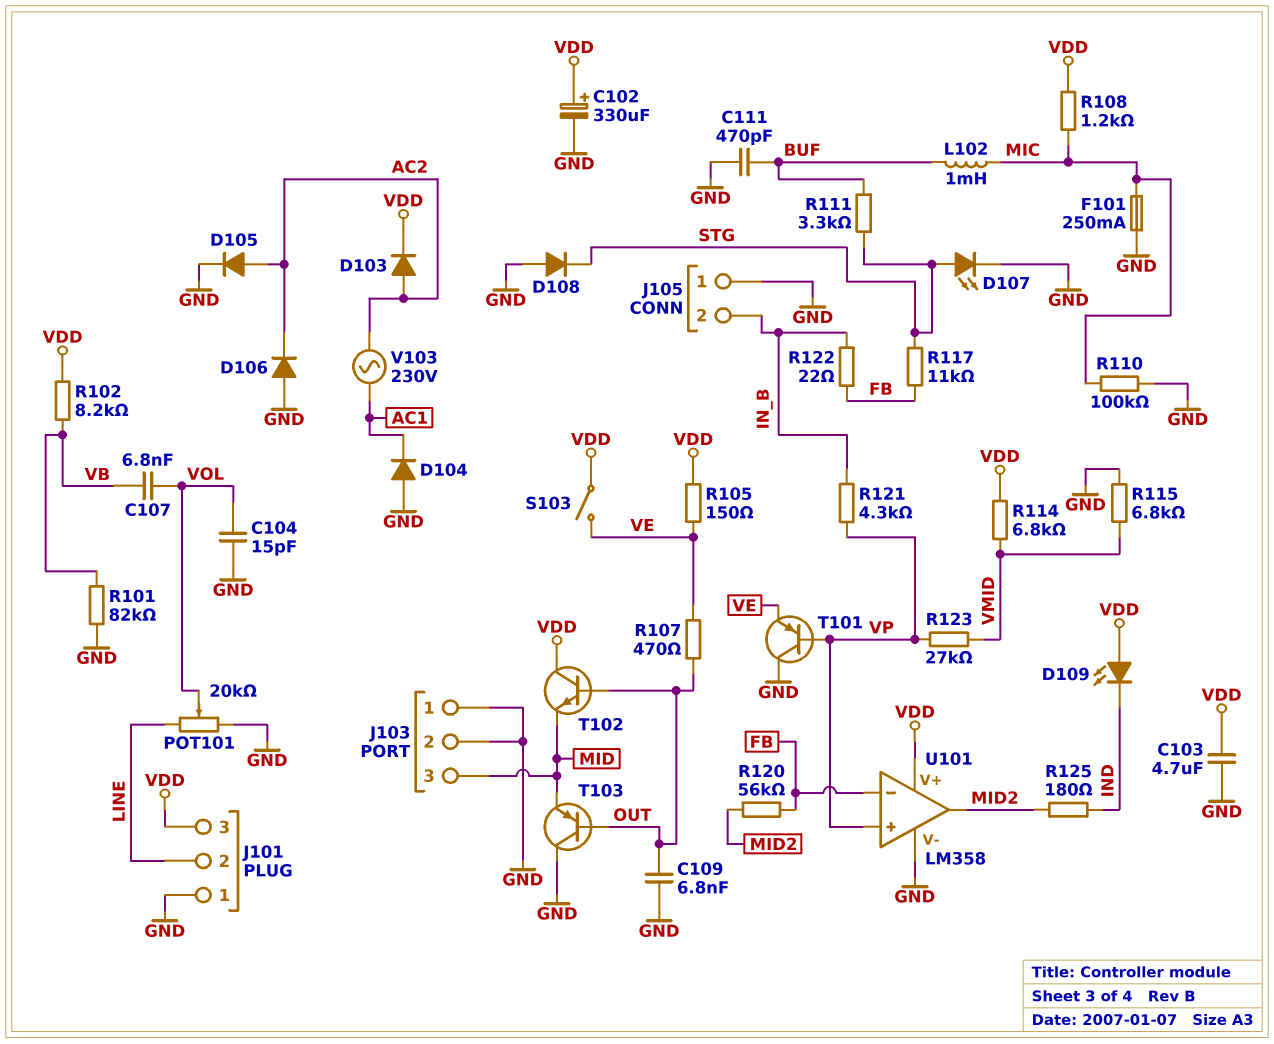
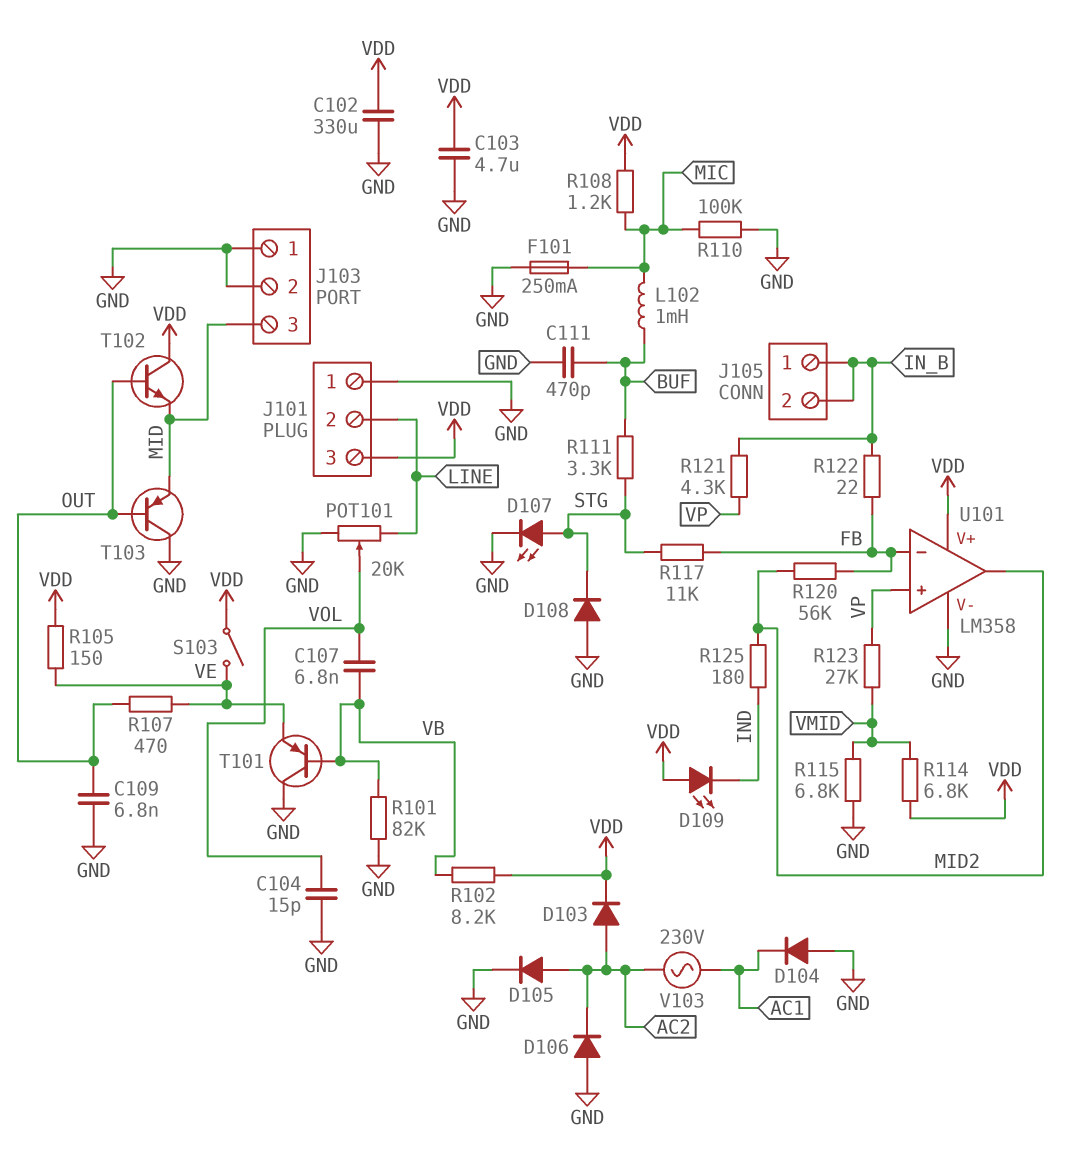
C102: 330uF (plus VDD, minus GND) -> 330uF (GND, VDD)
J105 pin 1: GND -> IN_B
T101: PNP (B VP, C GND, E VE) -> PNP (B VB, C GND, E VE)

